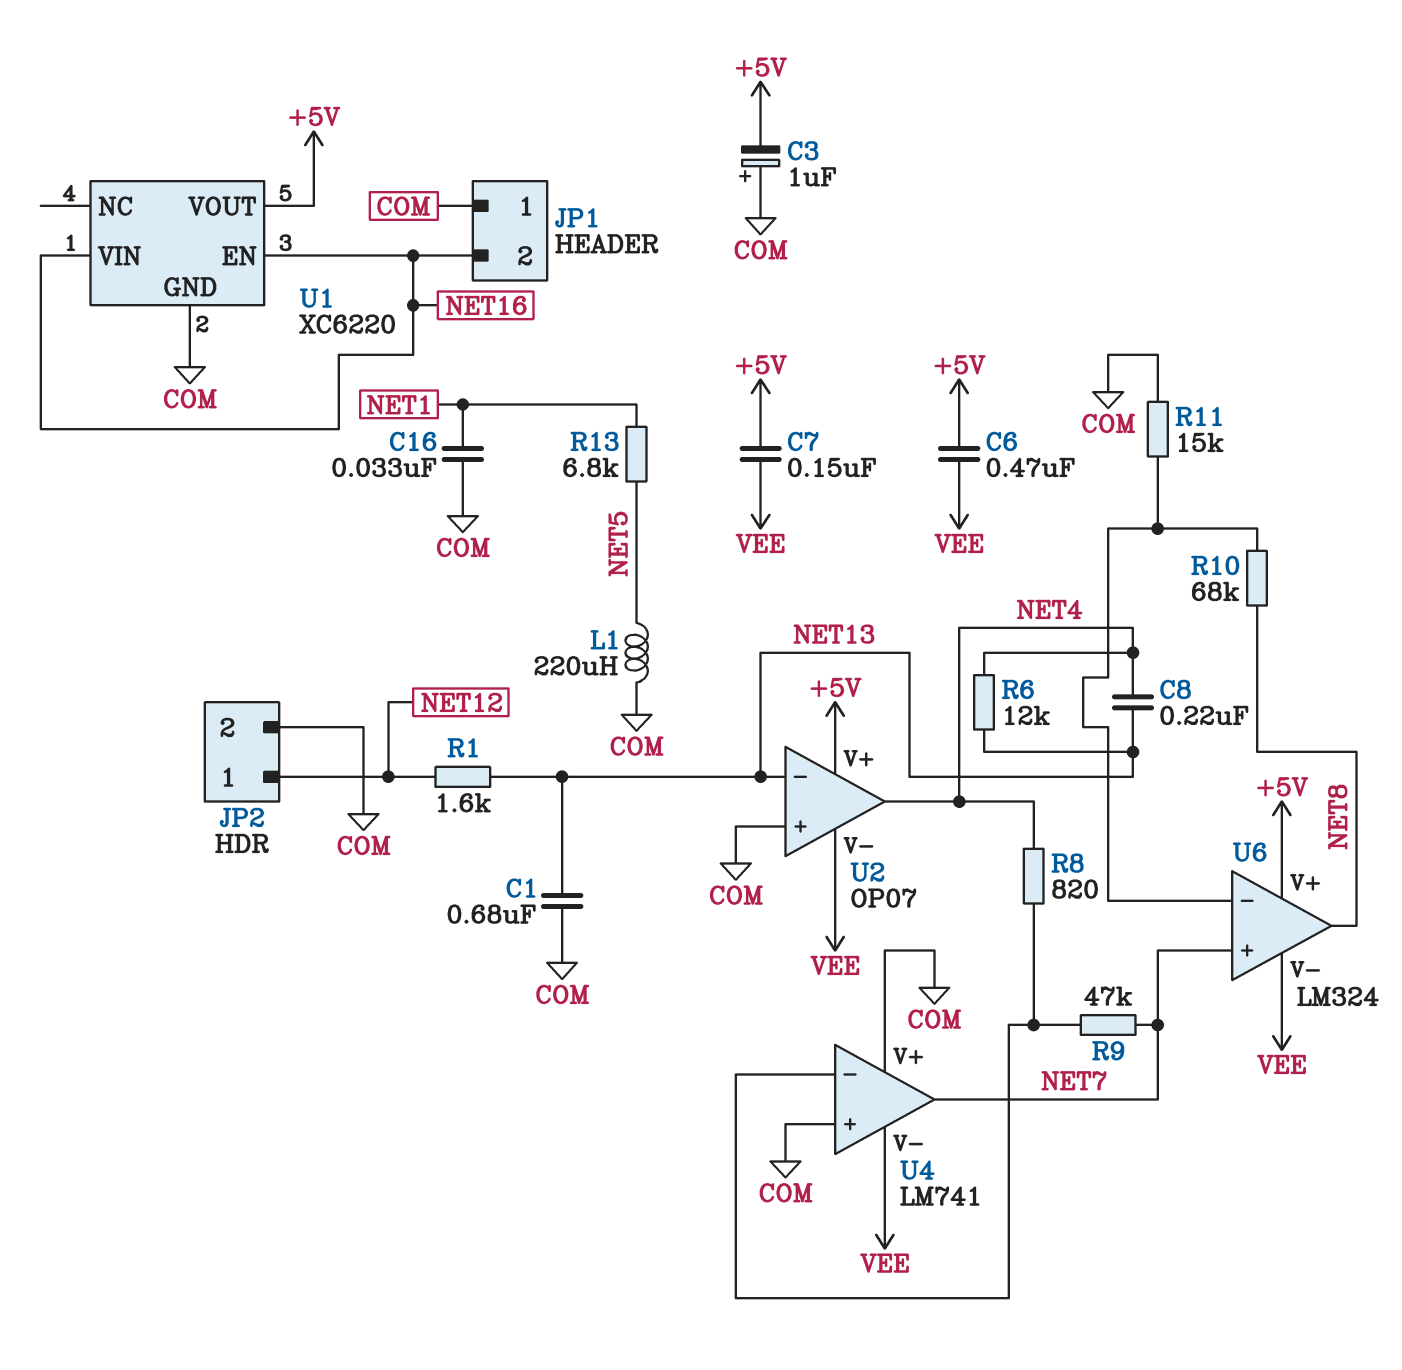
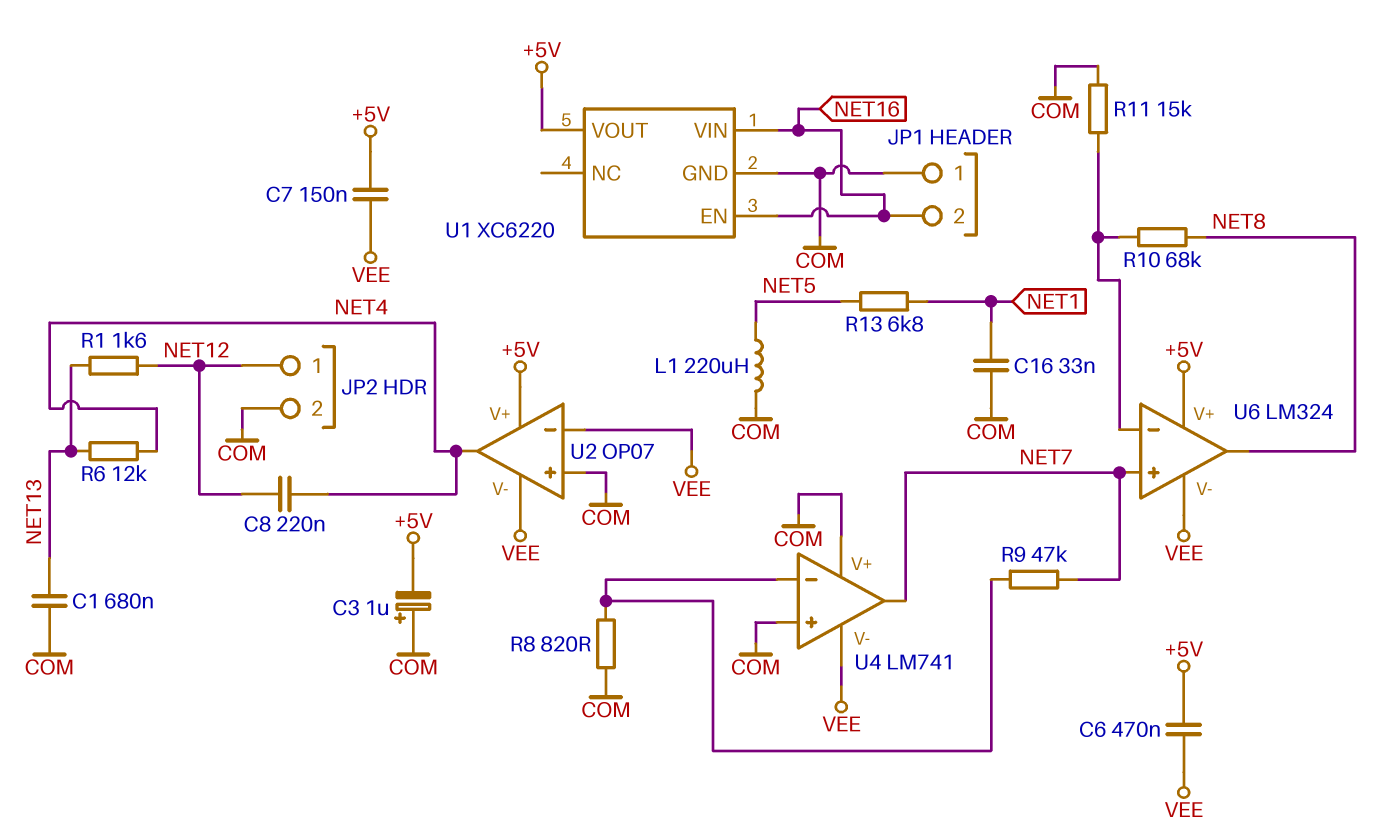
C8: 220nF (NET4, NET13) -> 220nF (NET4, NET12)
R8: 820 (NET4, U4/in-) -> 820 (COM, U4/in-)
U2 pin in-: NET13 -> VEE

